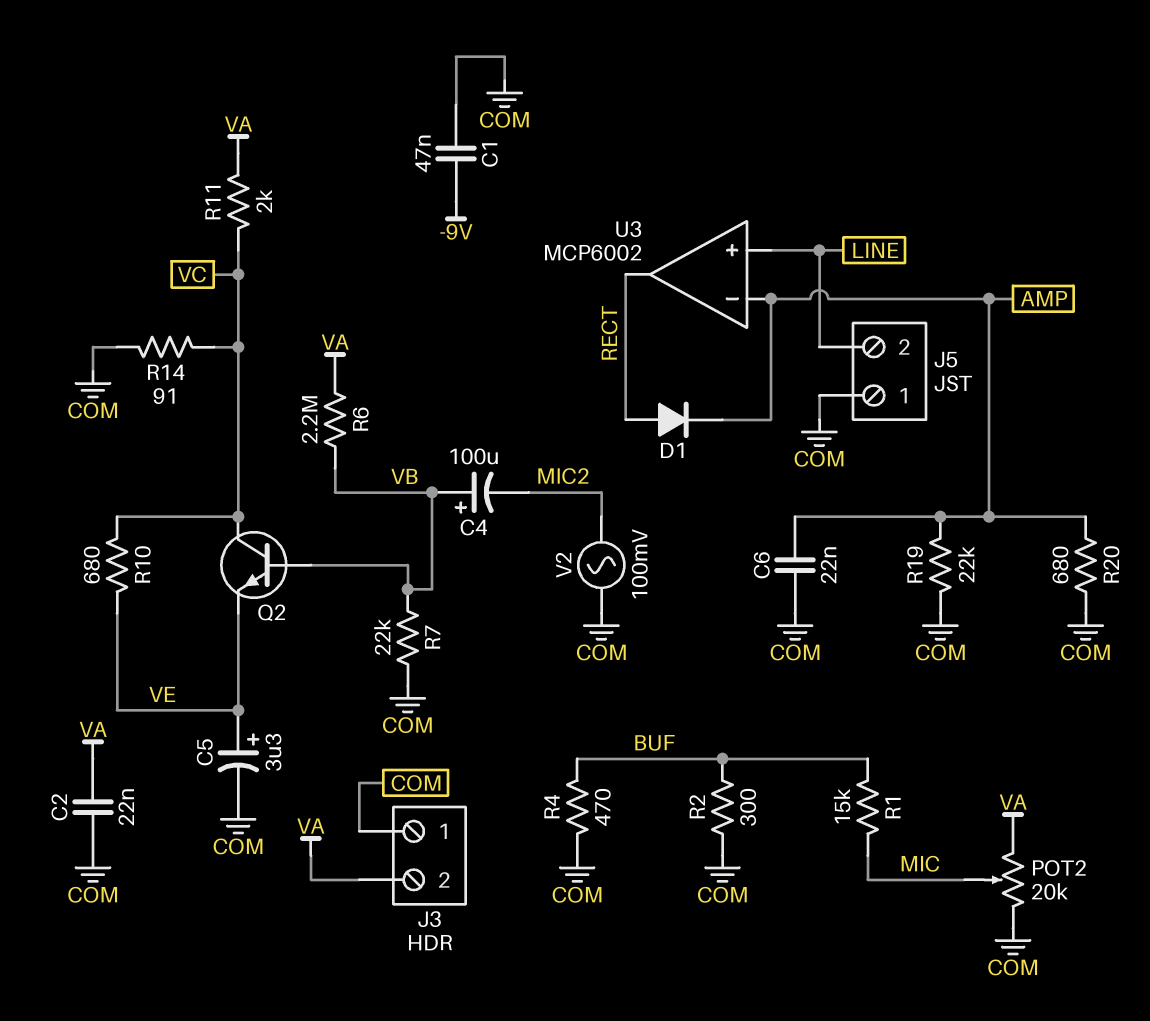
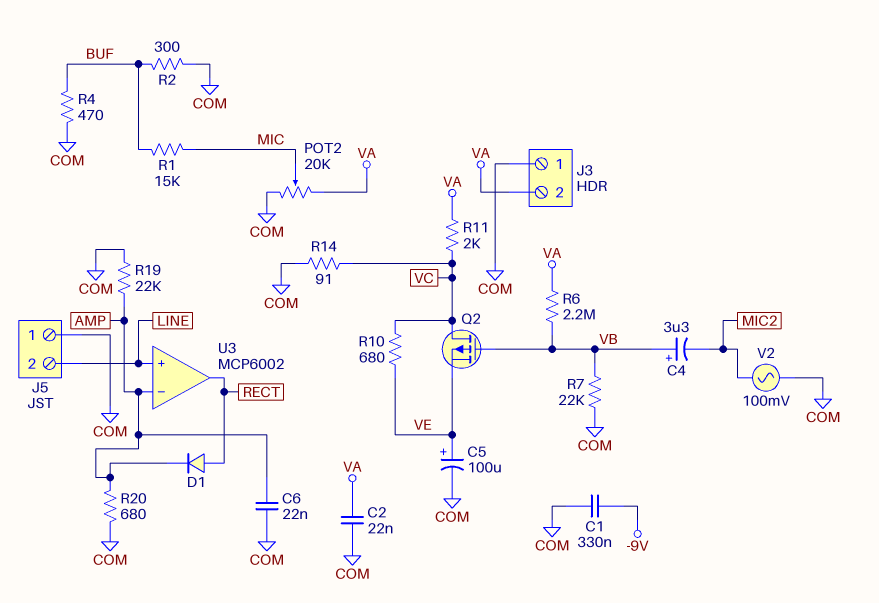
C1: 47nF (-9V, COM) -> 330nF (-9V, COM)
C4: 100uF (plus VB, minus MIC2) -> 3.3uF (plus VB, minus MIC2)
C5: 3.3uF (plus VE, minus COM) -> 100uF (plus VE, minus COM)
Q2: NPN (B VB, C VC, E VE) -> PMOS (G VB, D VC, S VE)

